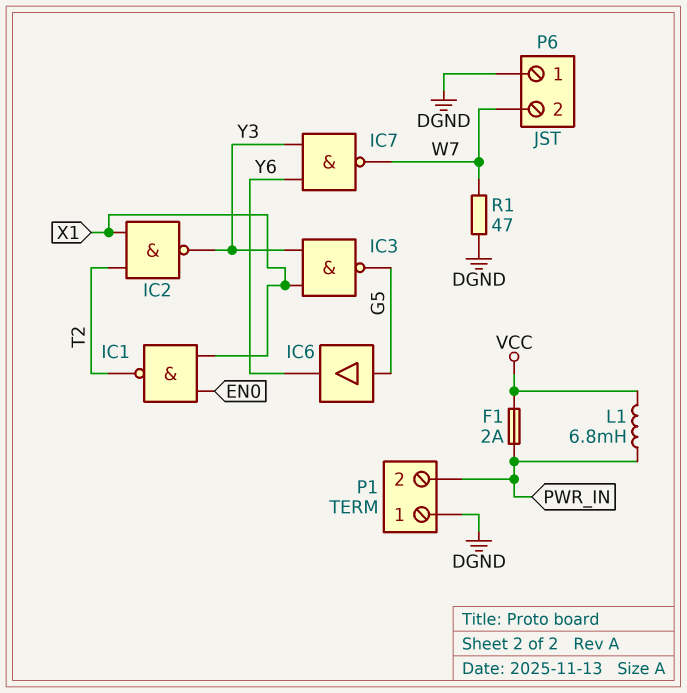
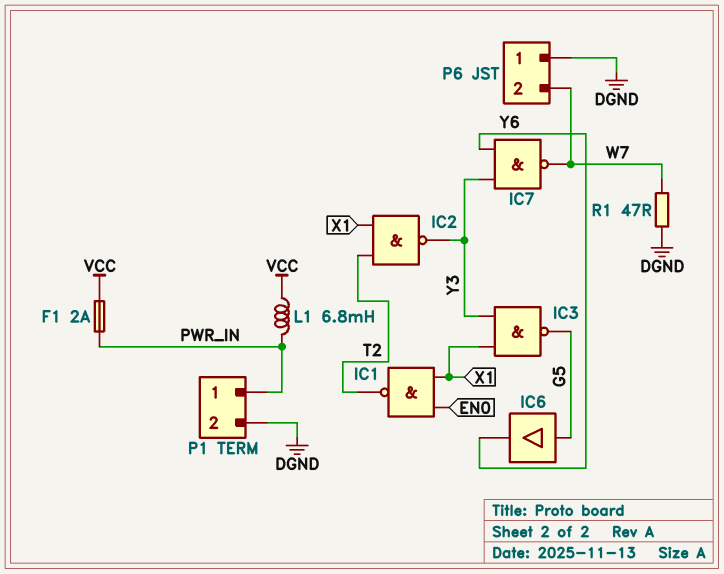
P1 pin 1: DGND -> PWR_IN
P1 pin 2: PWR_IN -> DGND

